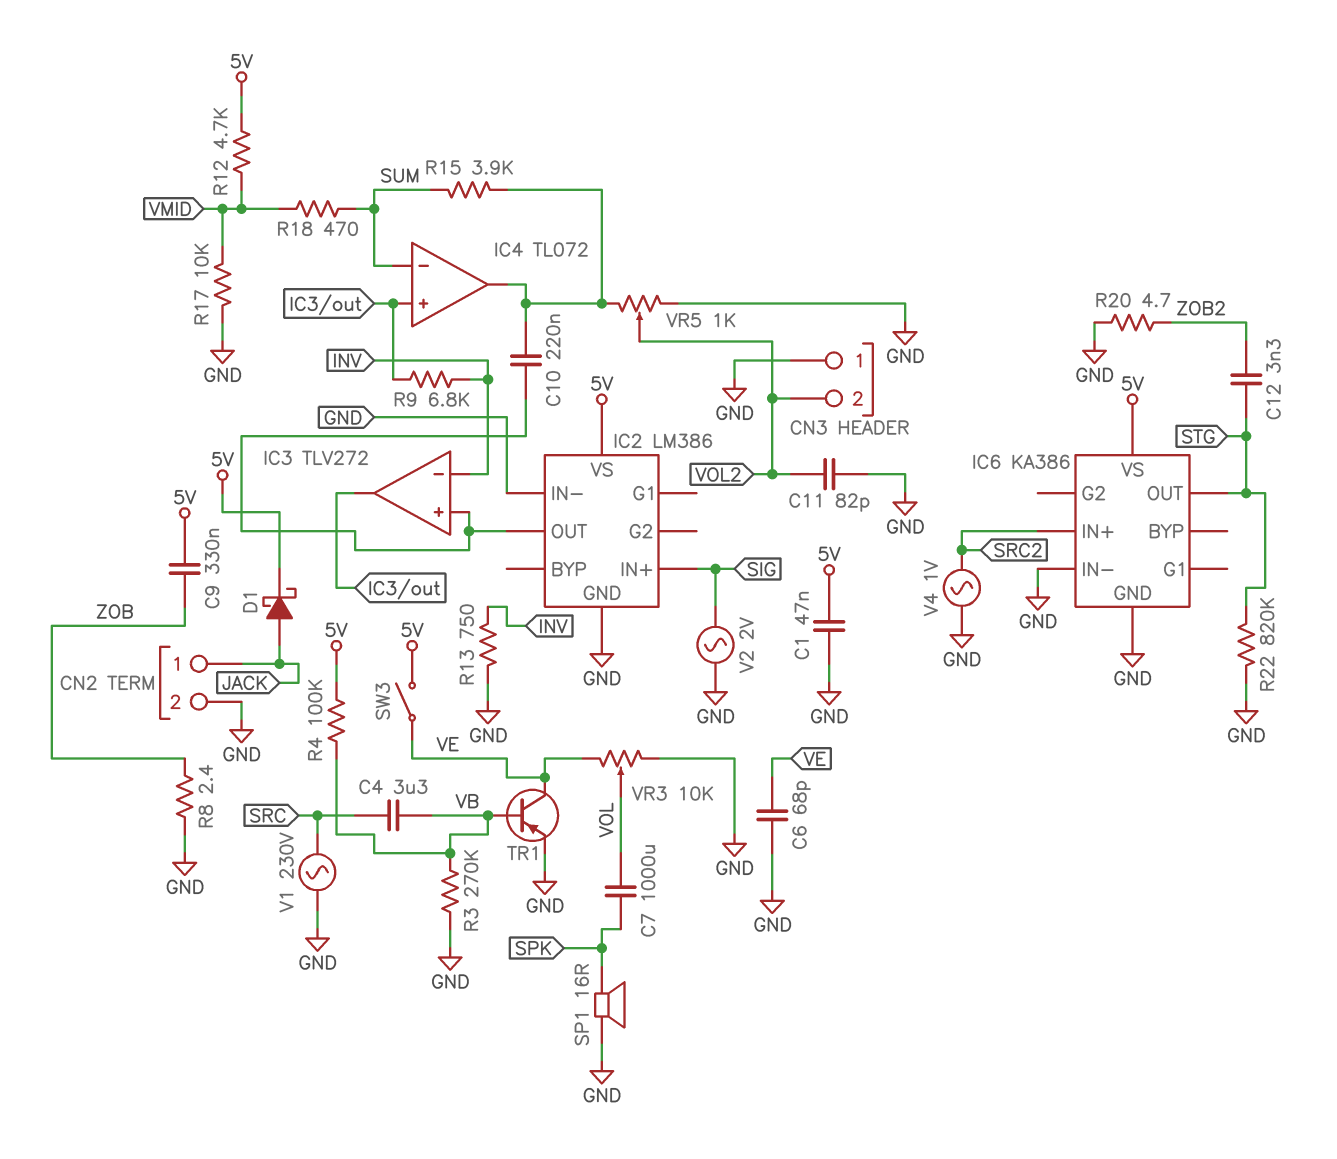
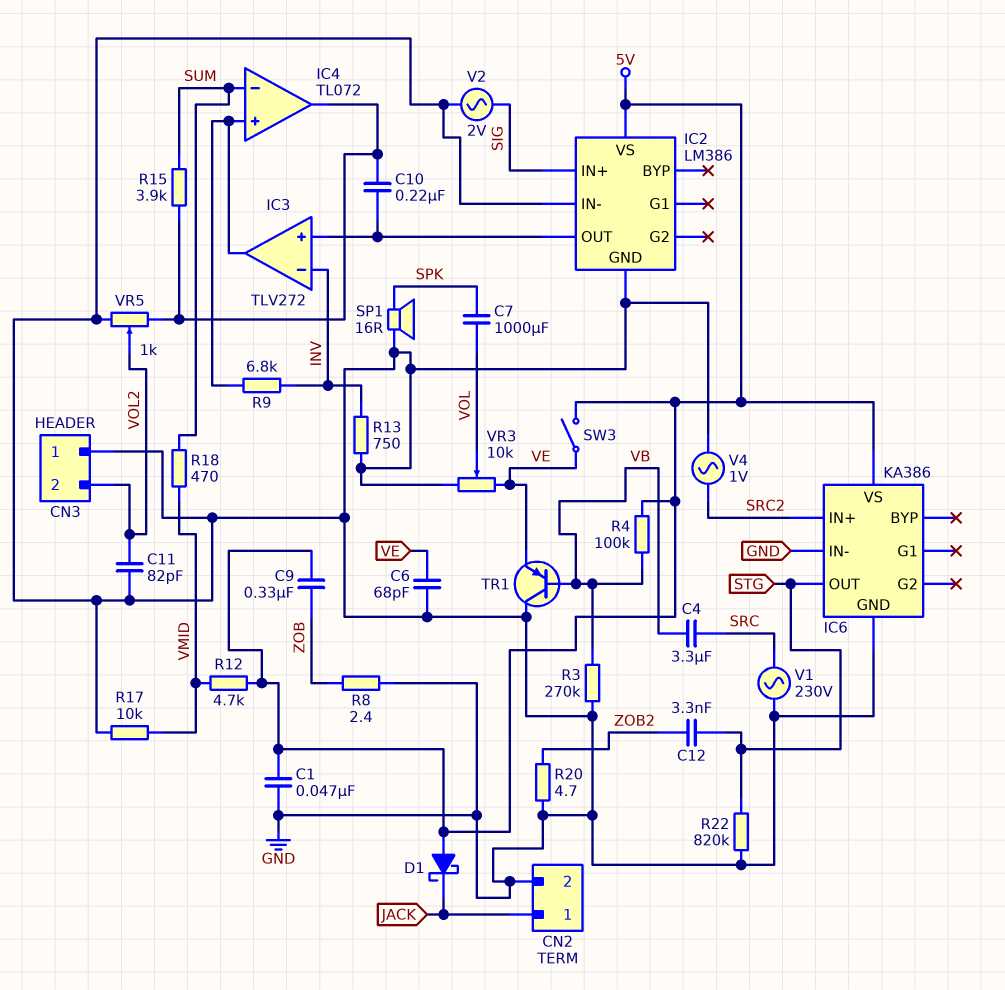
D1: schottky (A JACK, K 5V) -> schottky (A 5V, K JACK)
TR1: PNP (B VB, C VE, E GND) -> PNP (B VB, C GND, E VE)

